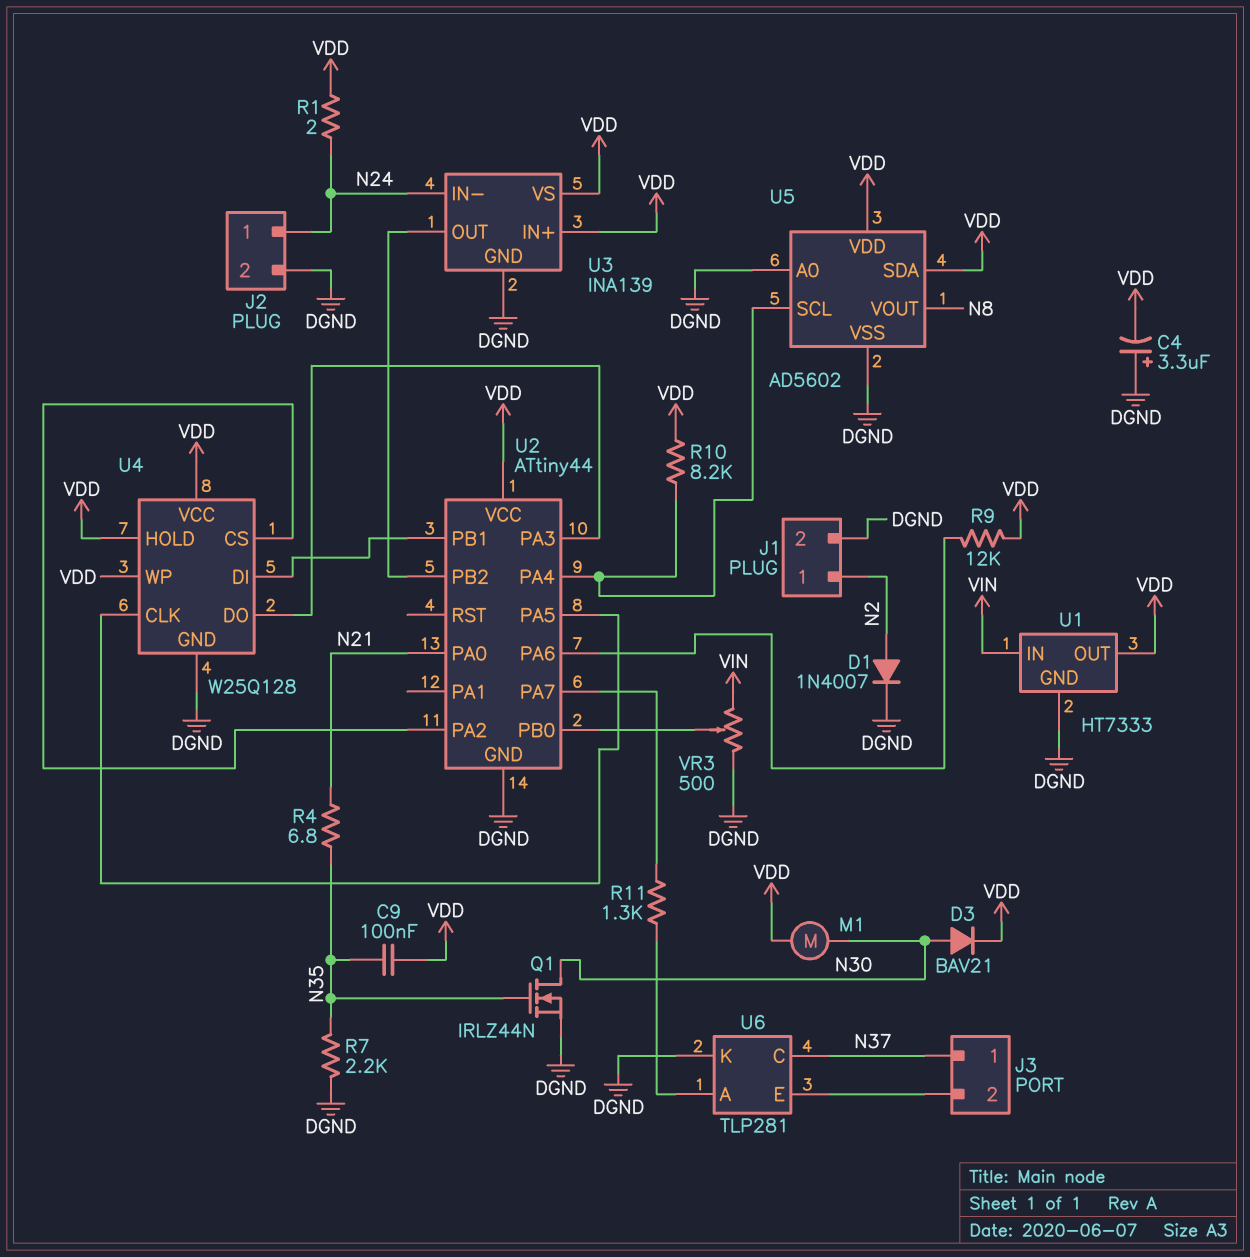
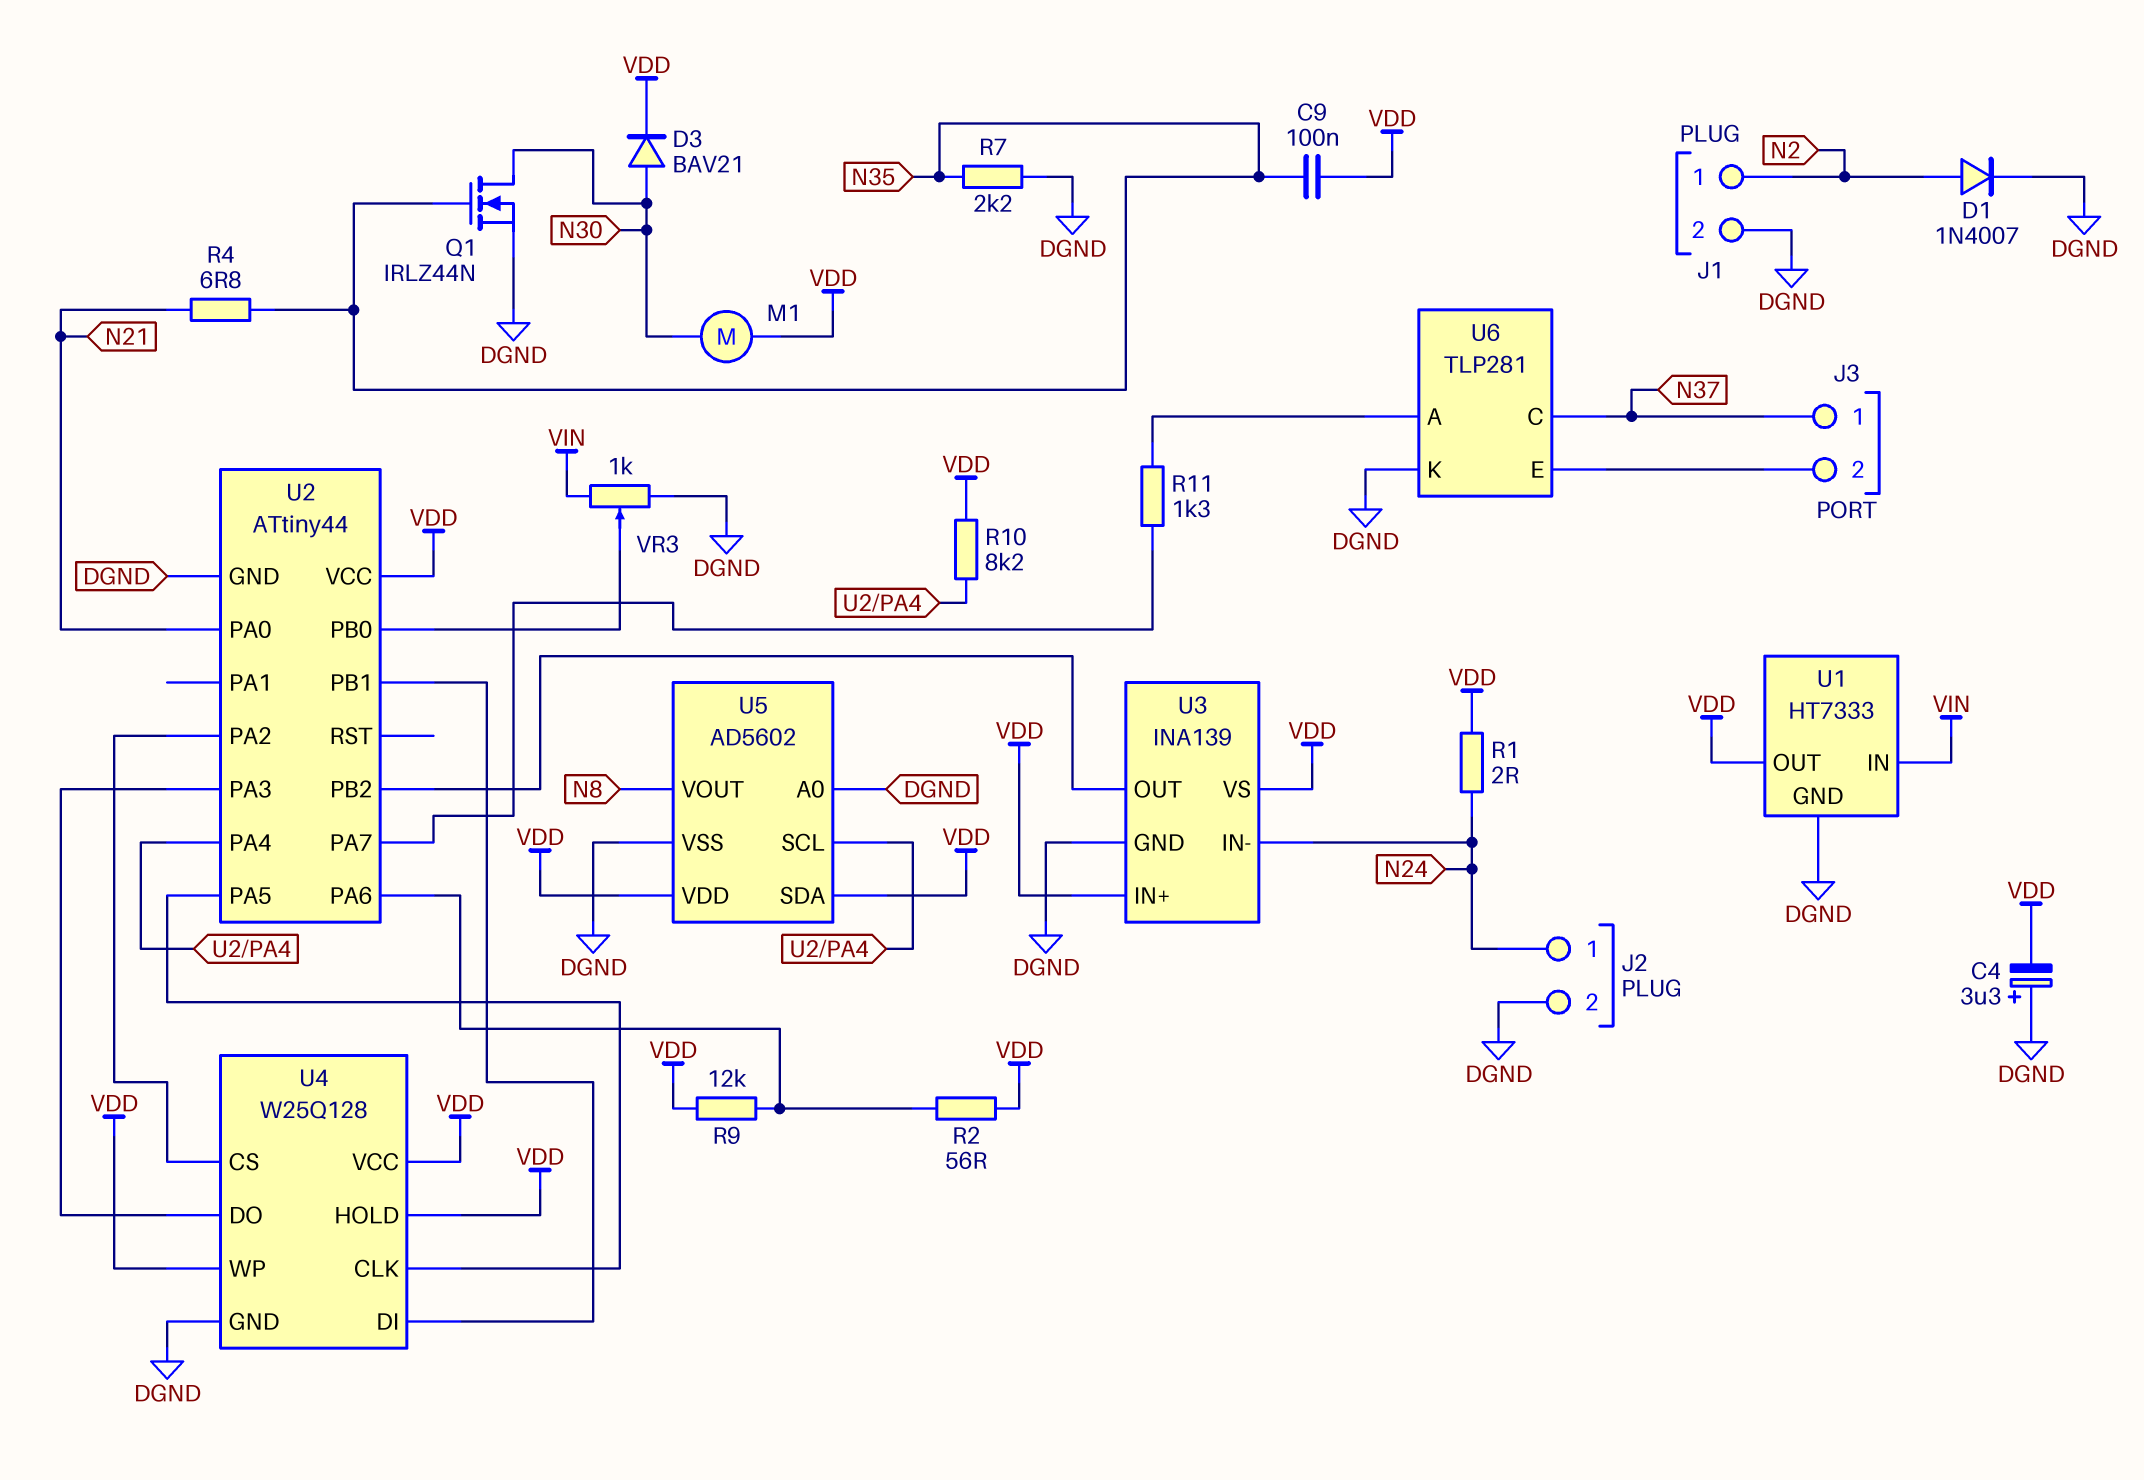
R2: none -> 56 (U2/PA6, VDD)
VR3: 500 (DGND, VIN, wiper U2/PB0) -> 1k (DGND, VIN, wiper U2/PB0)

